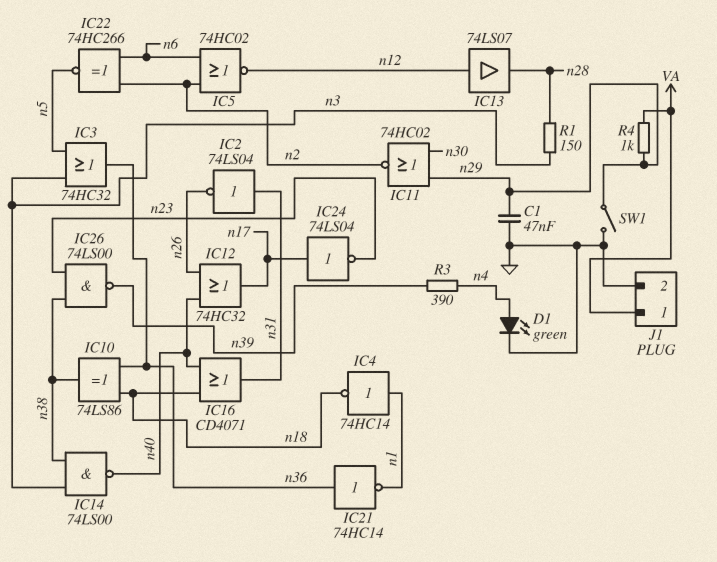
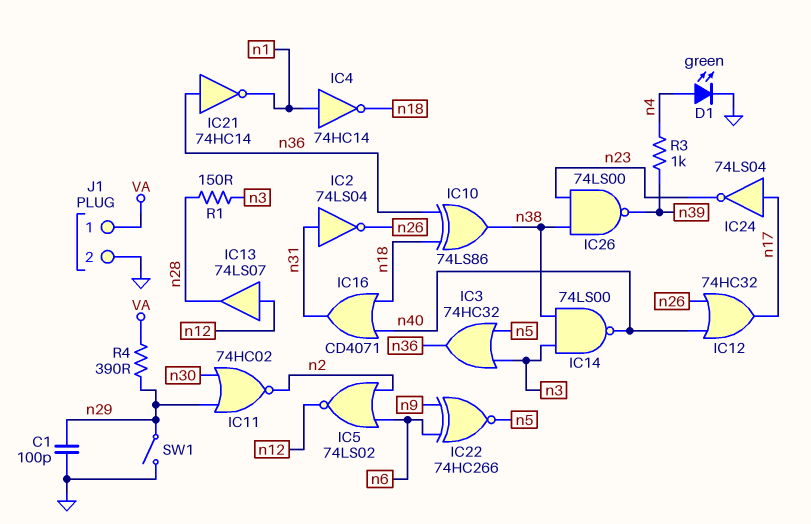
C1: 47nF (GND, n29) -> 100pF (GND, n29)
IC5: NOR 74HC02 (in n2, in n6, out n12) -> NOR 74LS02 (in n2, in n6, out n12)
IC22: XNOR 74HC266 (in n2, in n6, out n5) -> XNOR 74HC266 (in n6, in n9, out n5)
R3: 390 (n4, n39) -> 1k (n4, n39)
R4: 1k (VA, n29) -> 390 (VA, n29)

